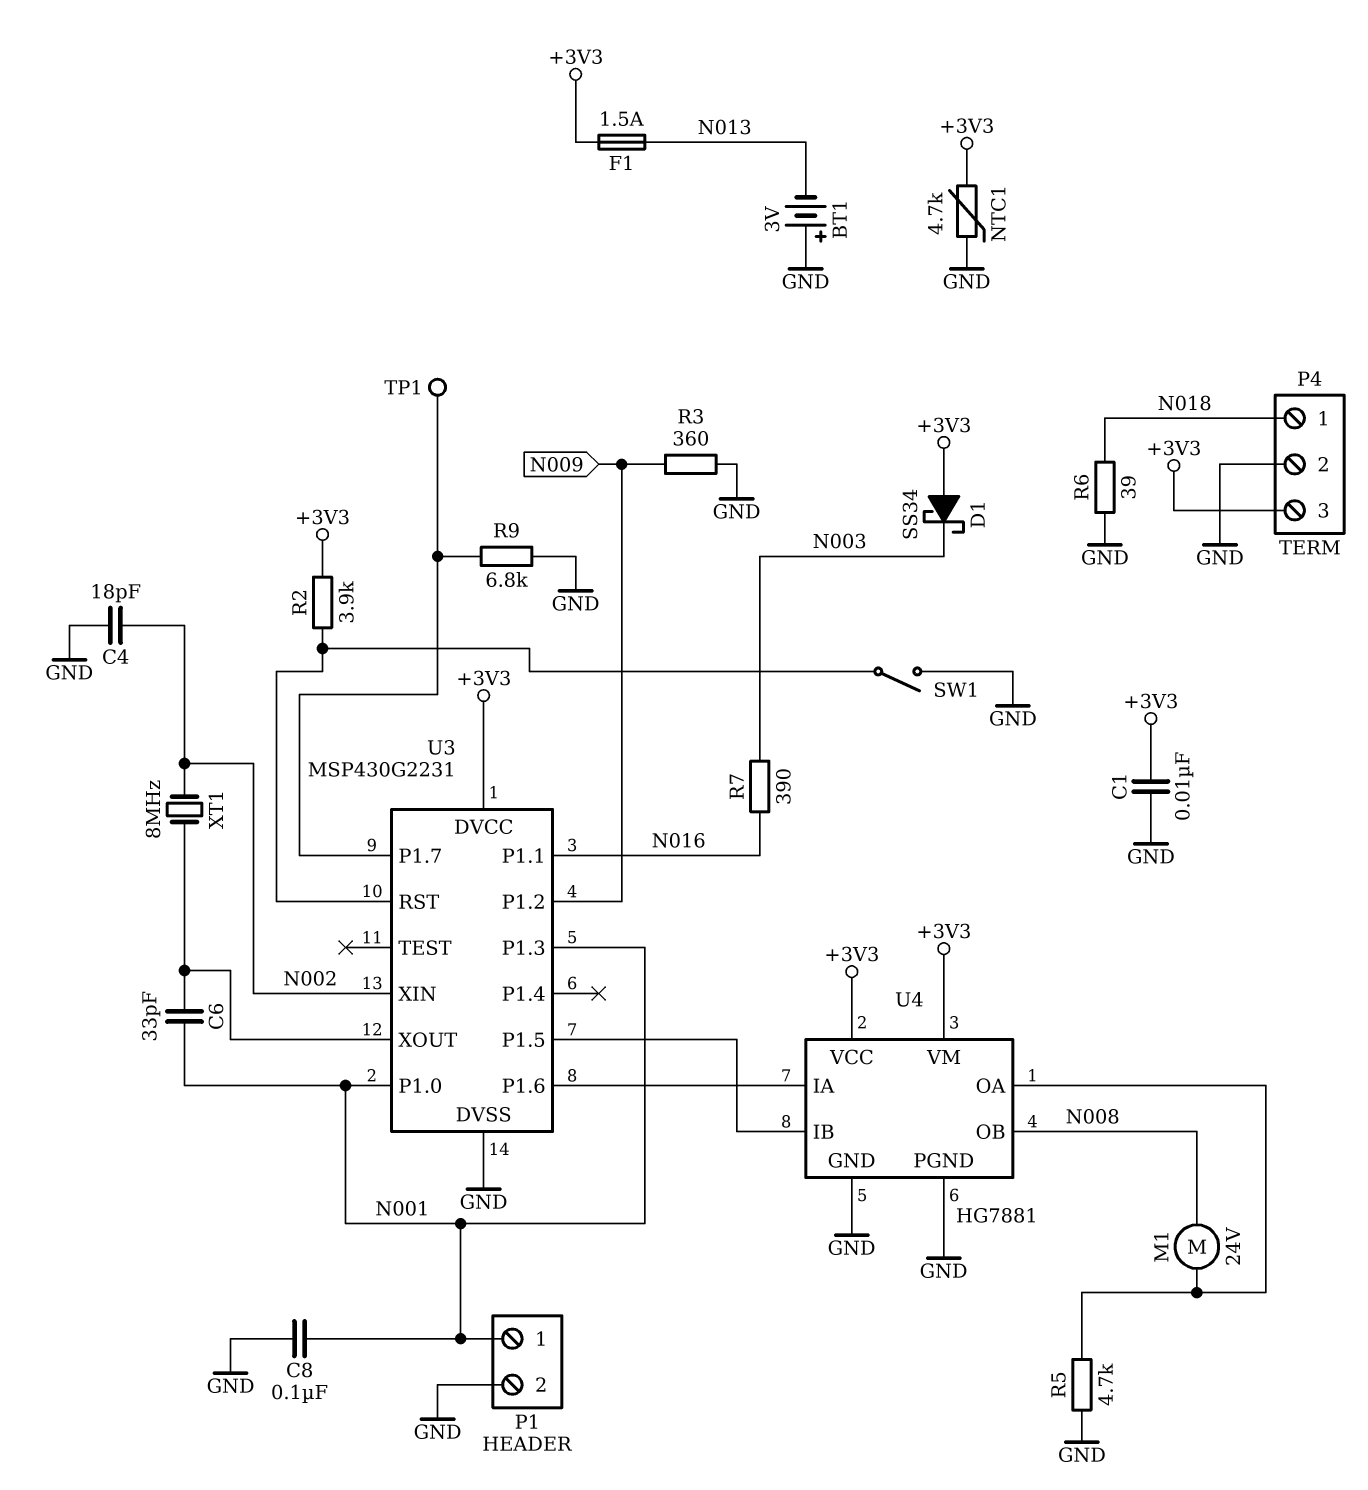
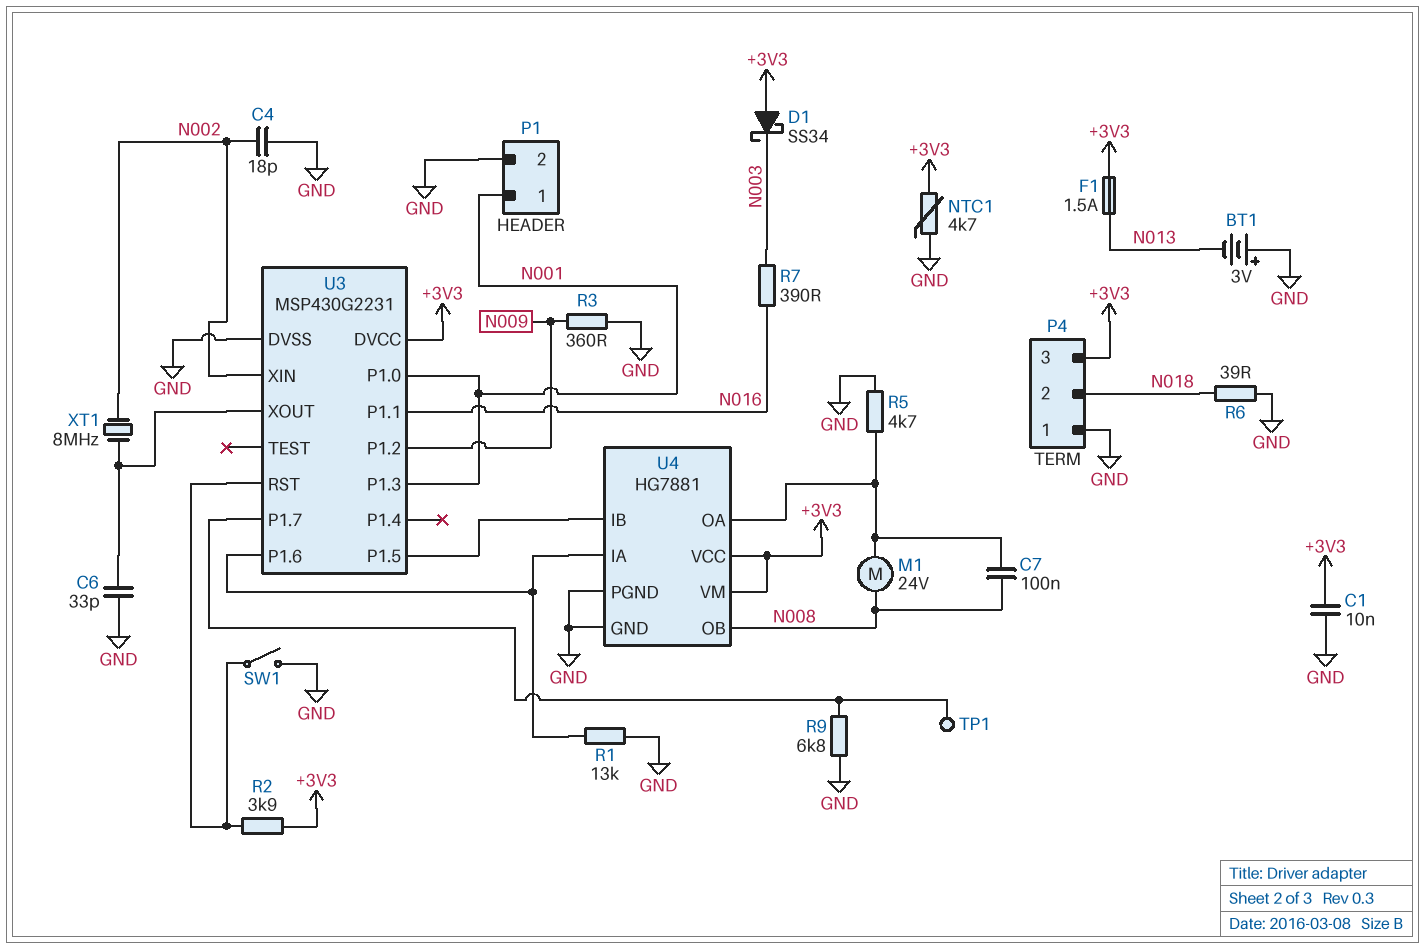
C6: 33pF (N001, U3/XOUT) -> 33pF (GND, U3/XOUT)
C7: none -> 100nF (N008, U4/OA)
C8: 100nF (GND, N001) -> none
P4 pin 1: N018 -> GND
P4 pin 2: GND -> N018
R1: none -> 13k (GND, U3/P1.6)

